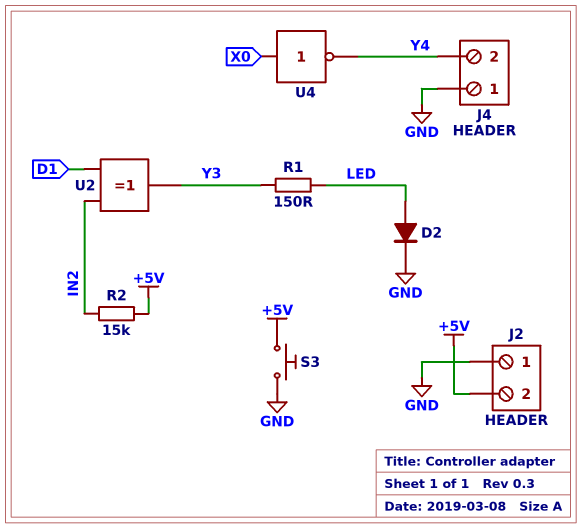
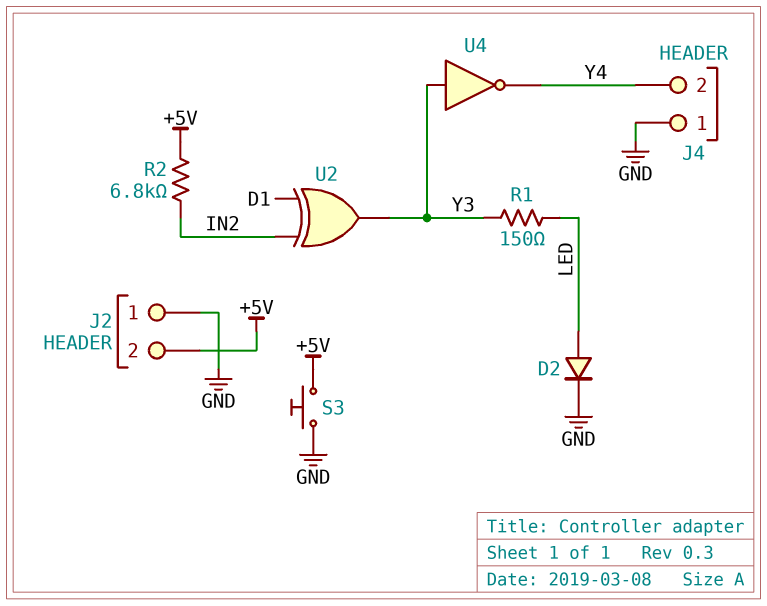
R2: 15k (+5V, IN2) -> 6.8k (+5V, IN2)
U4: NOT (in X0, out Y4) -> NOT (in Y3, out Y4)

